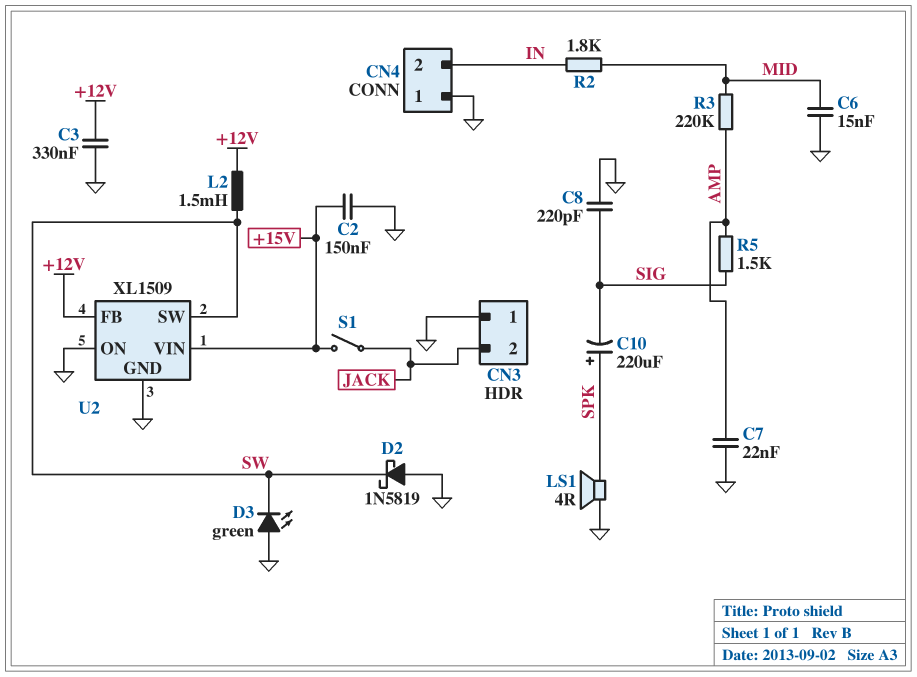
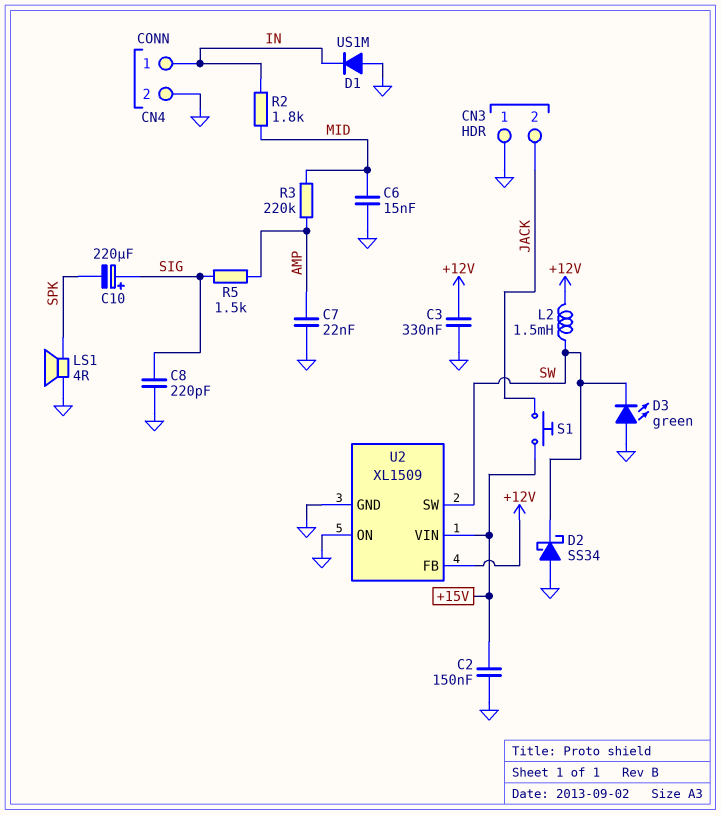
C10: 220uF (plus SPK, minus SIG) -> 220uF (plus SIG, minus SPK)
CN4 pin 1: GND -> IN
CN4 pin 2: IN -> GND
D1: none -> diode US1M (A GND, K IN)
D2: schottky 1N5819 (A GND, K SW) -> schottky SS34 (A GND, K SW)
S1: switch (+15V, JACK) -> button (+15V, JACK)

